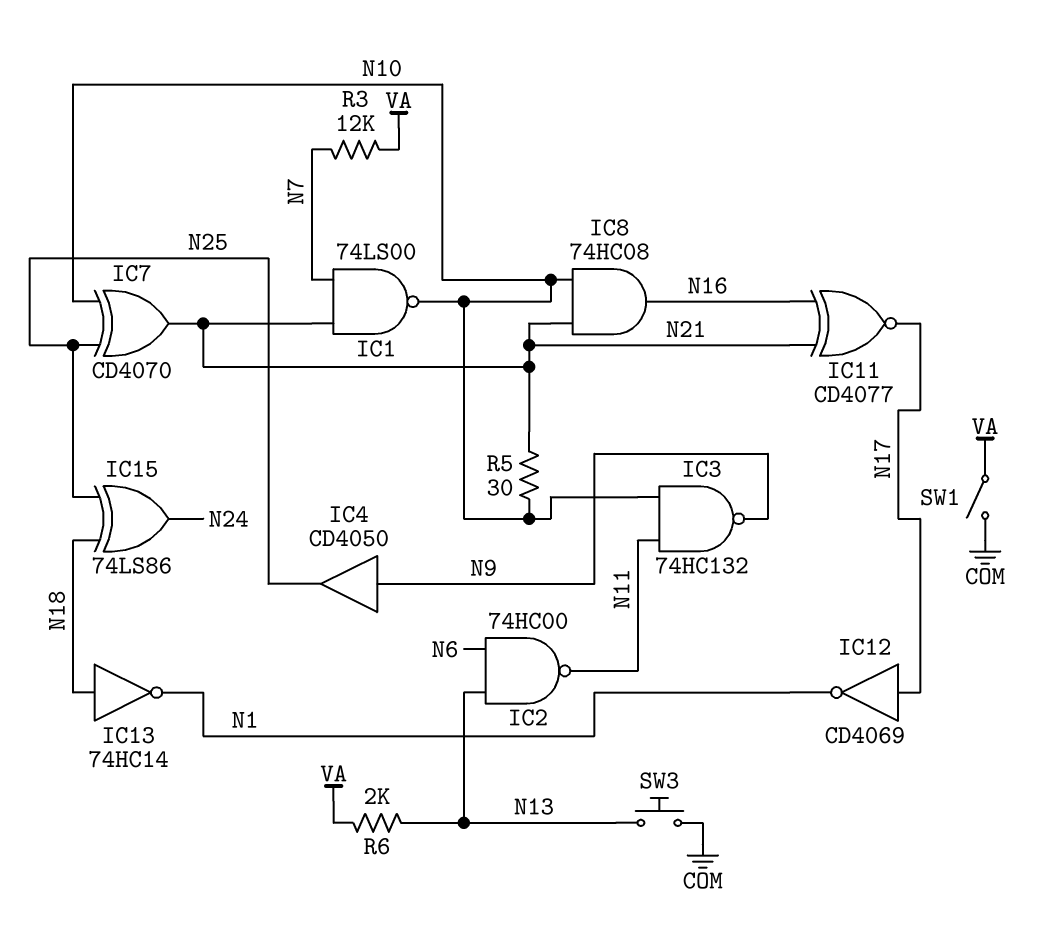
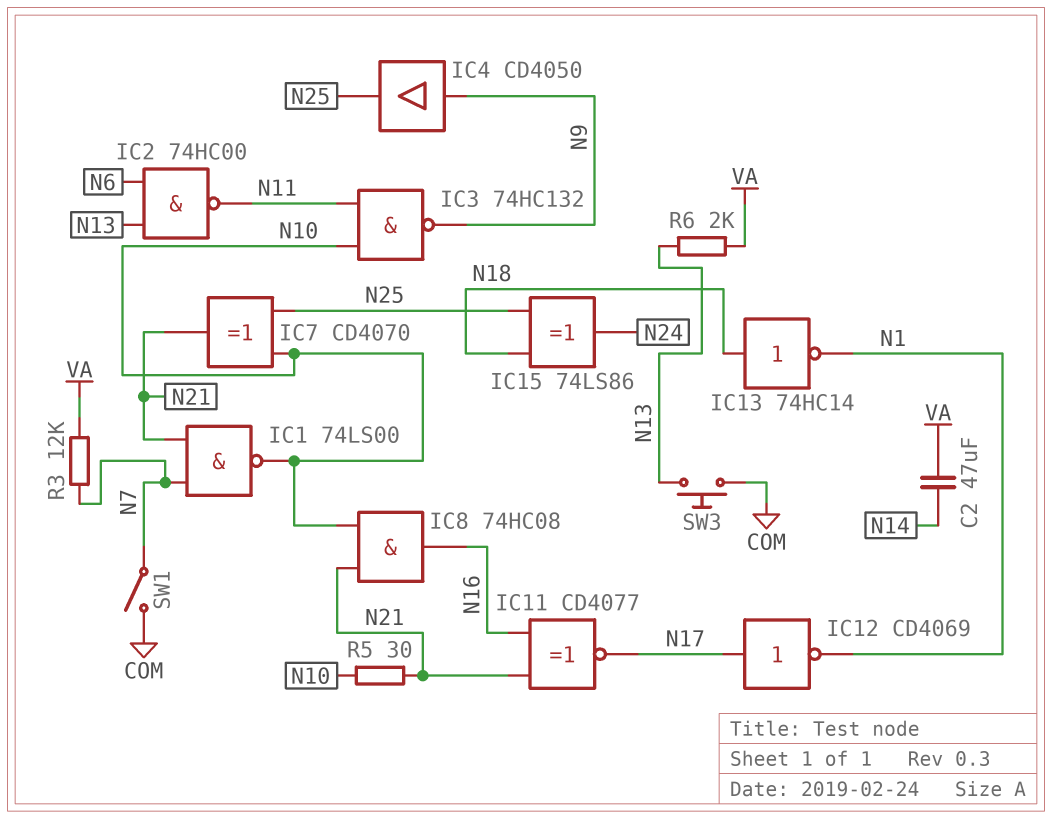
C2: none -> 47uF (N14, VA)
SW1: switch (COM, VA) -> switch (COM, N7)

